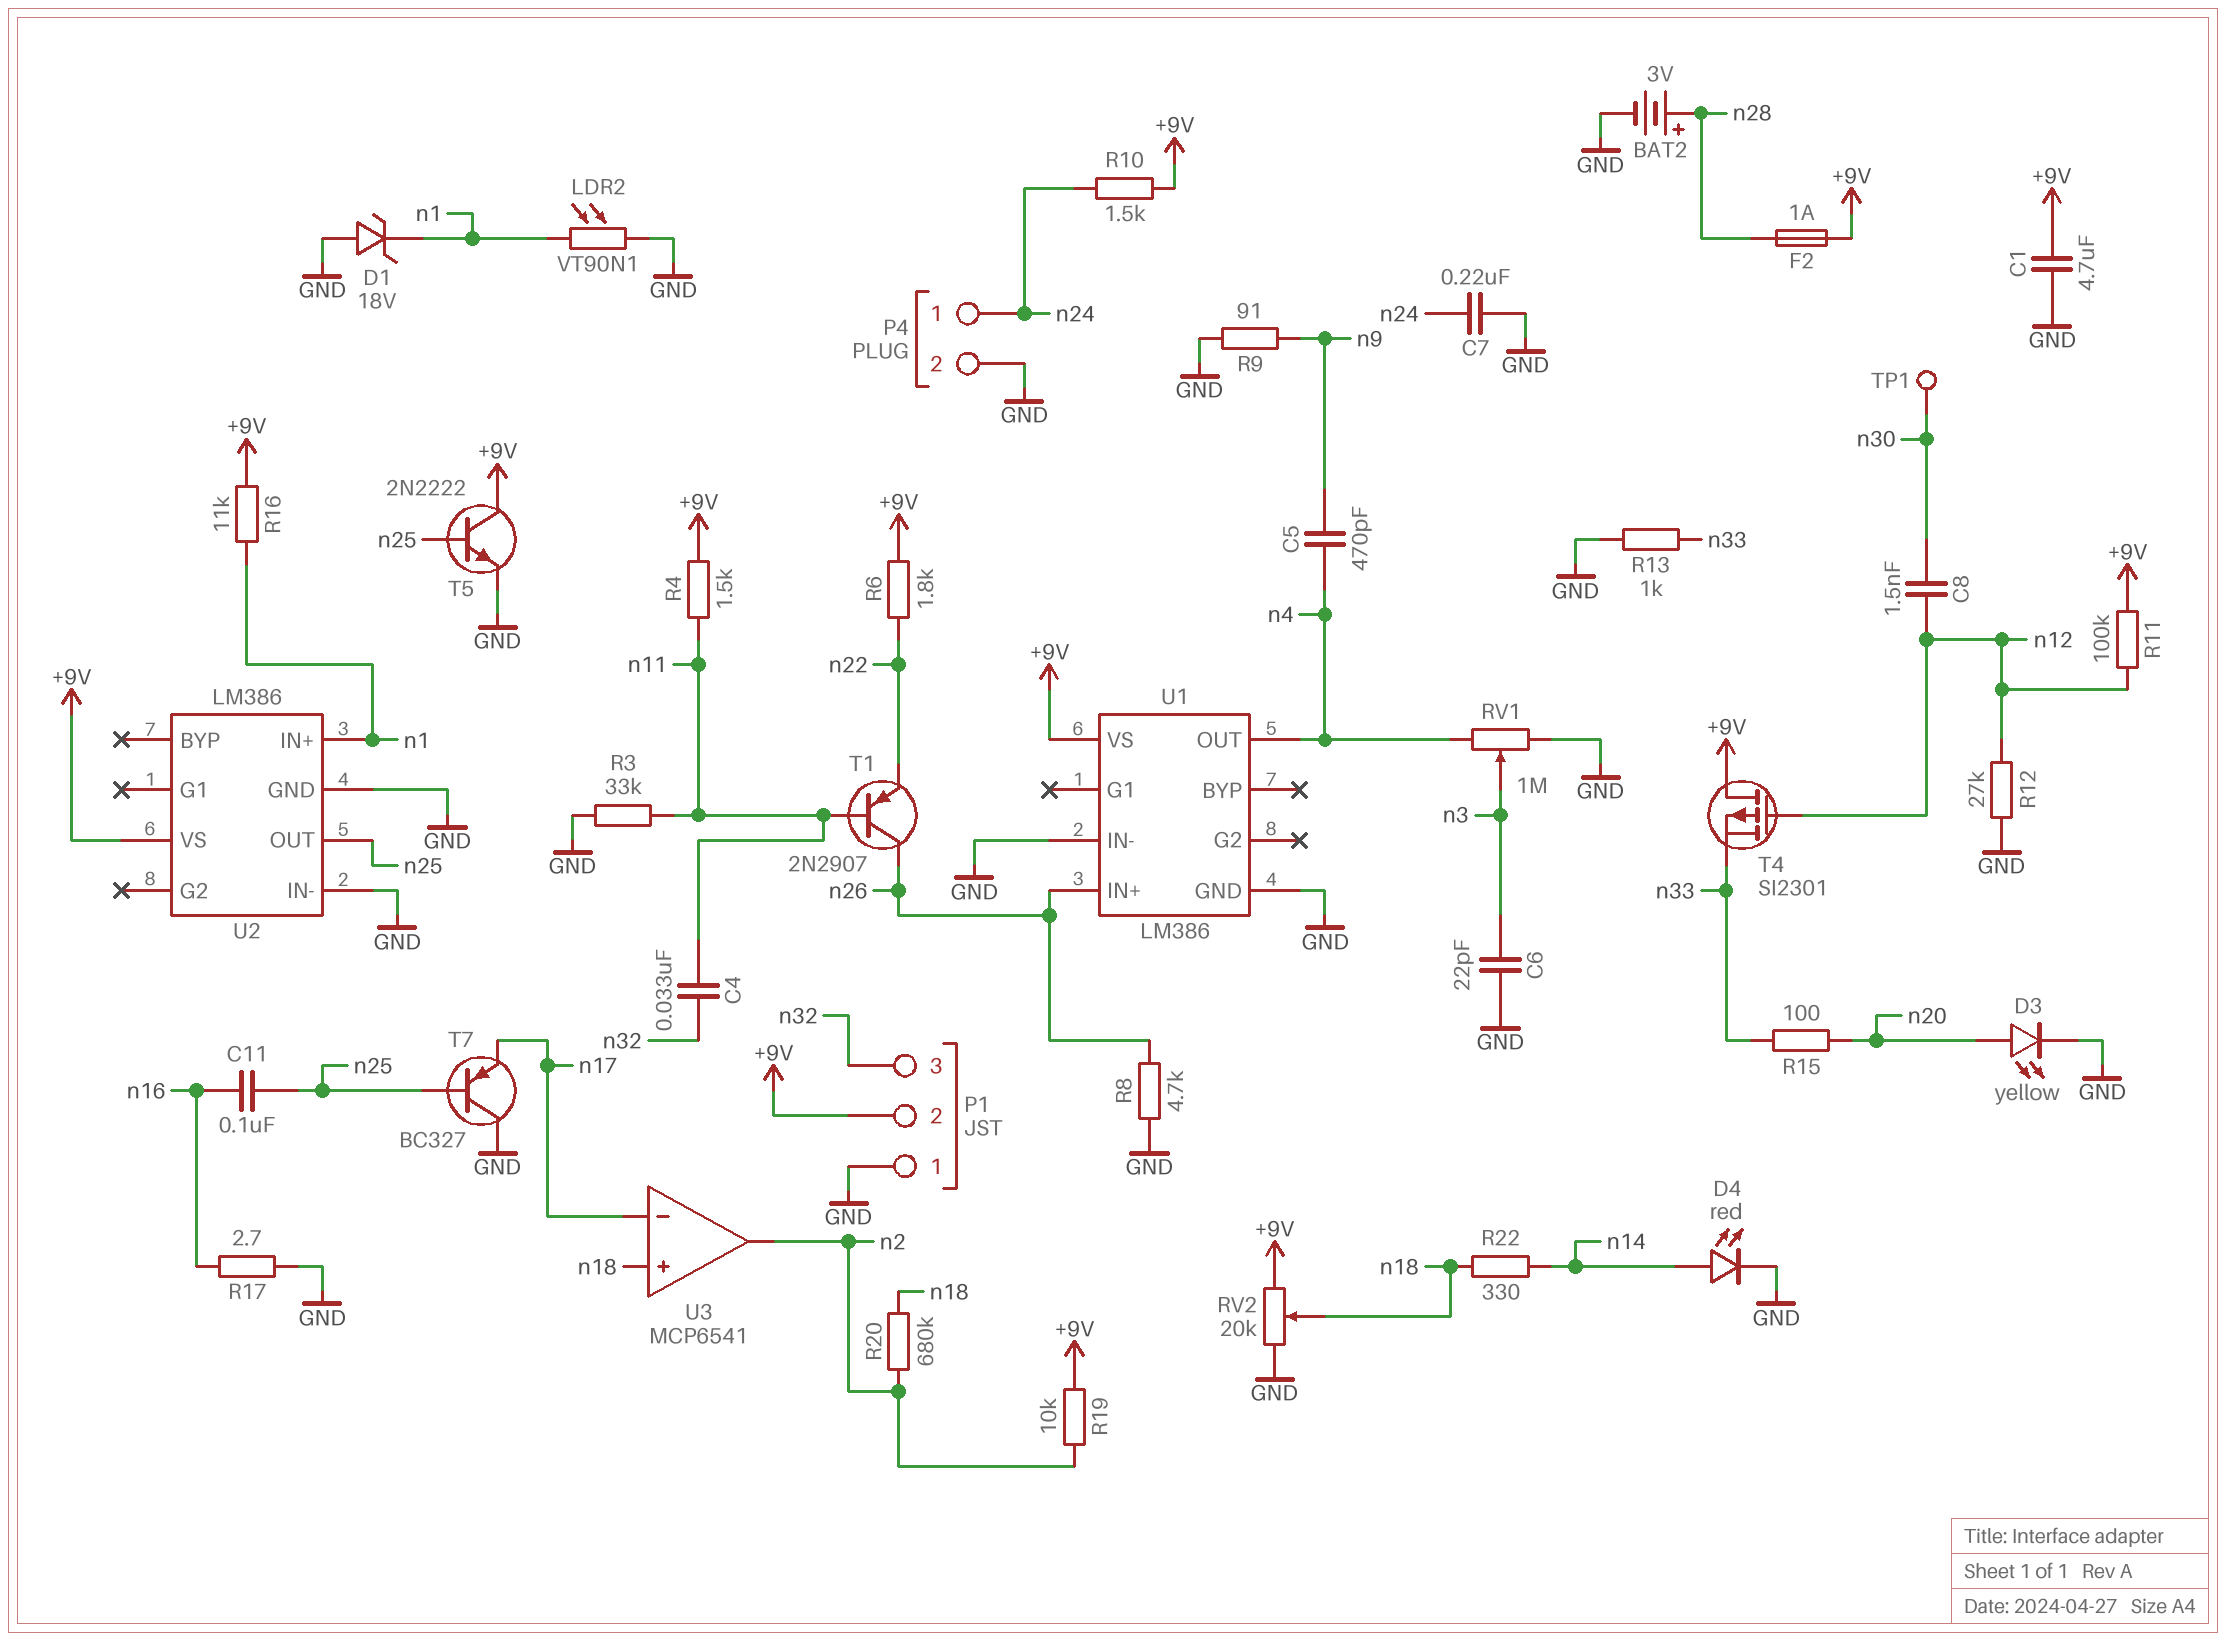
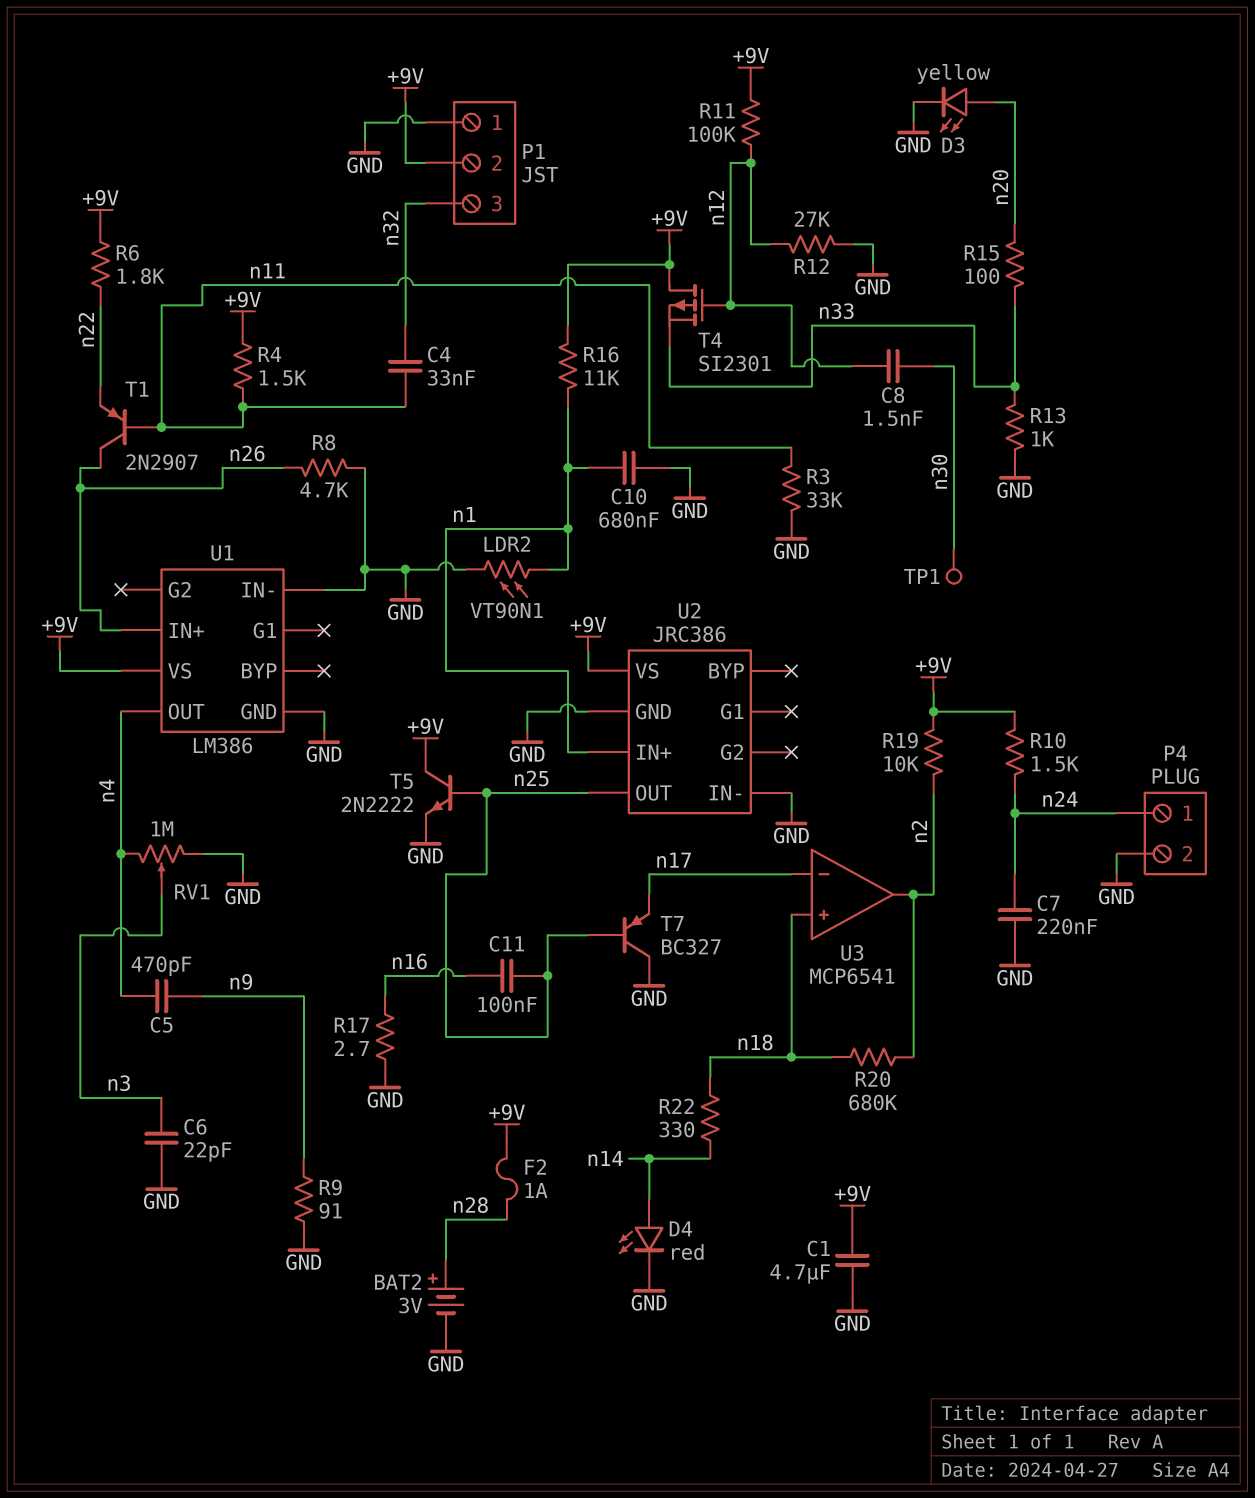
C10: none -> 680nF (GND, n1)
D1: zener 18V (A GND, K n1) -> none
RV2: 20k (+9V, GND, wiper n18) -> none
U2: LM386 -> JRC386

